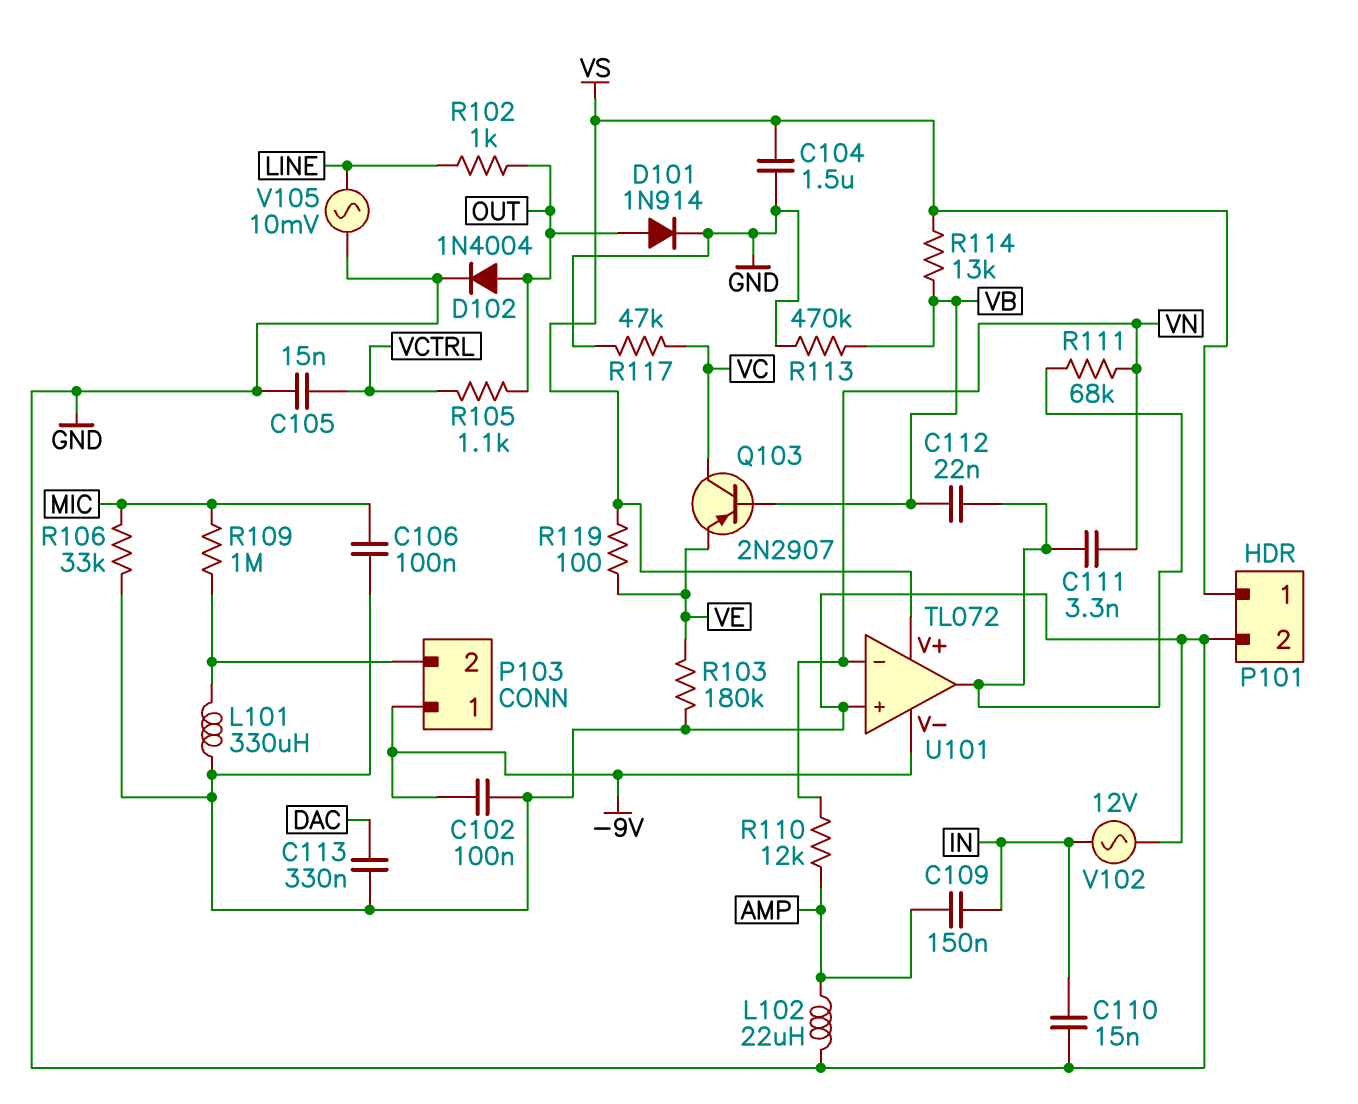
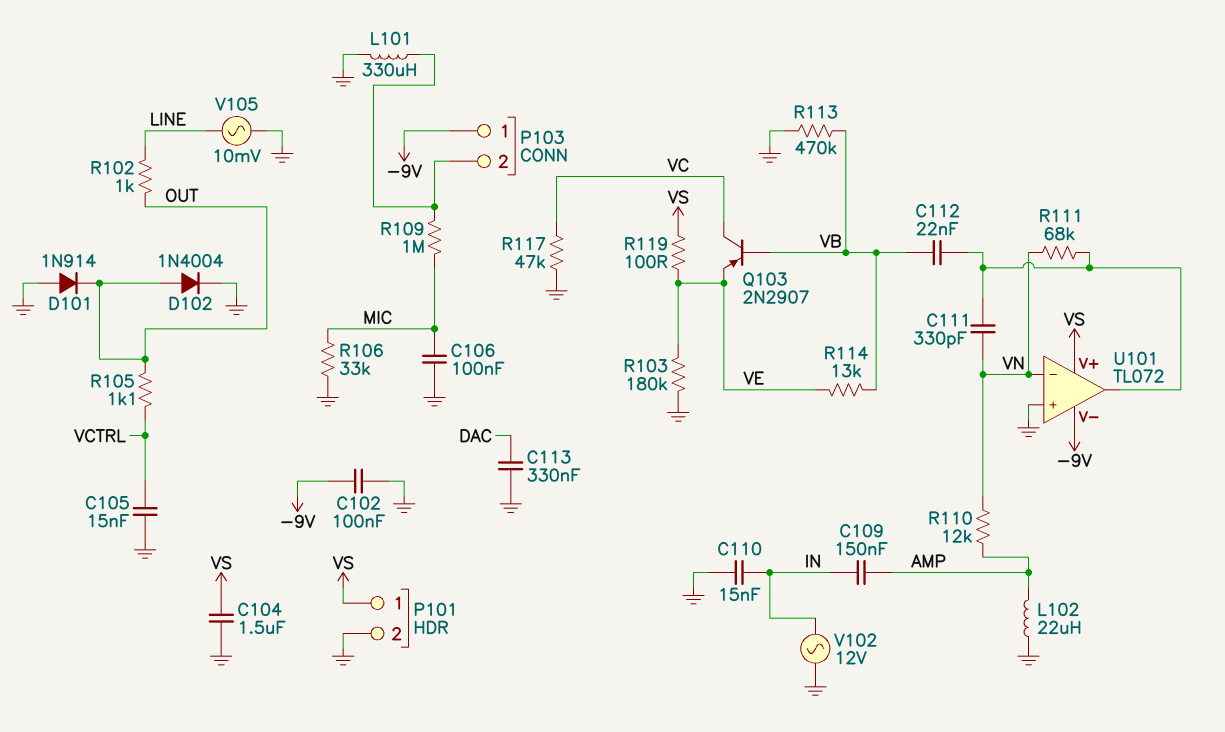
C111: 3.3nF (U101/out, VN) -> 330pF (U101/out, VN)
D101: diode 1N914 (A OUT, K GND) -> diode 1N914 (A GND, K OUT)
R114: 13k (VB, VS) -> 13k (VB, VE)

